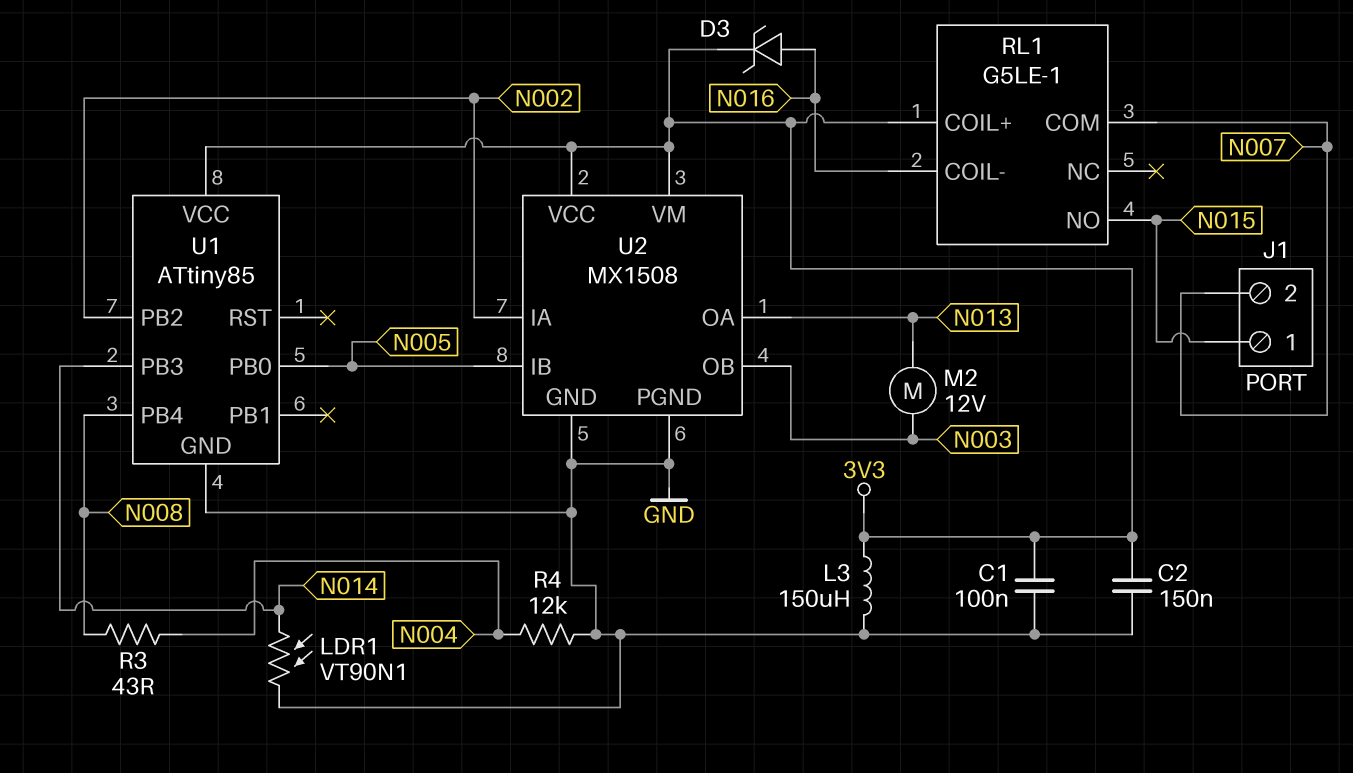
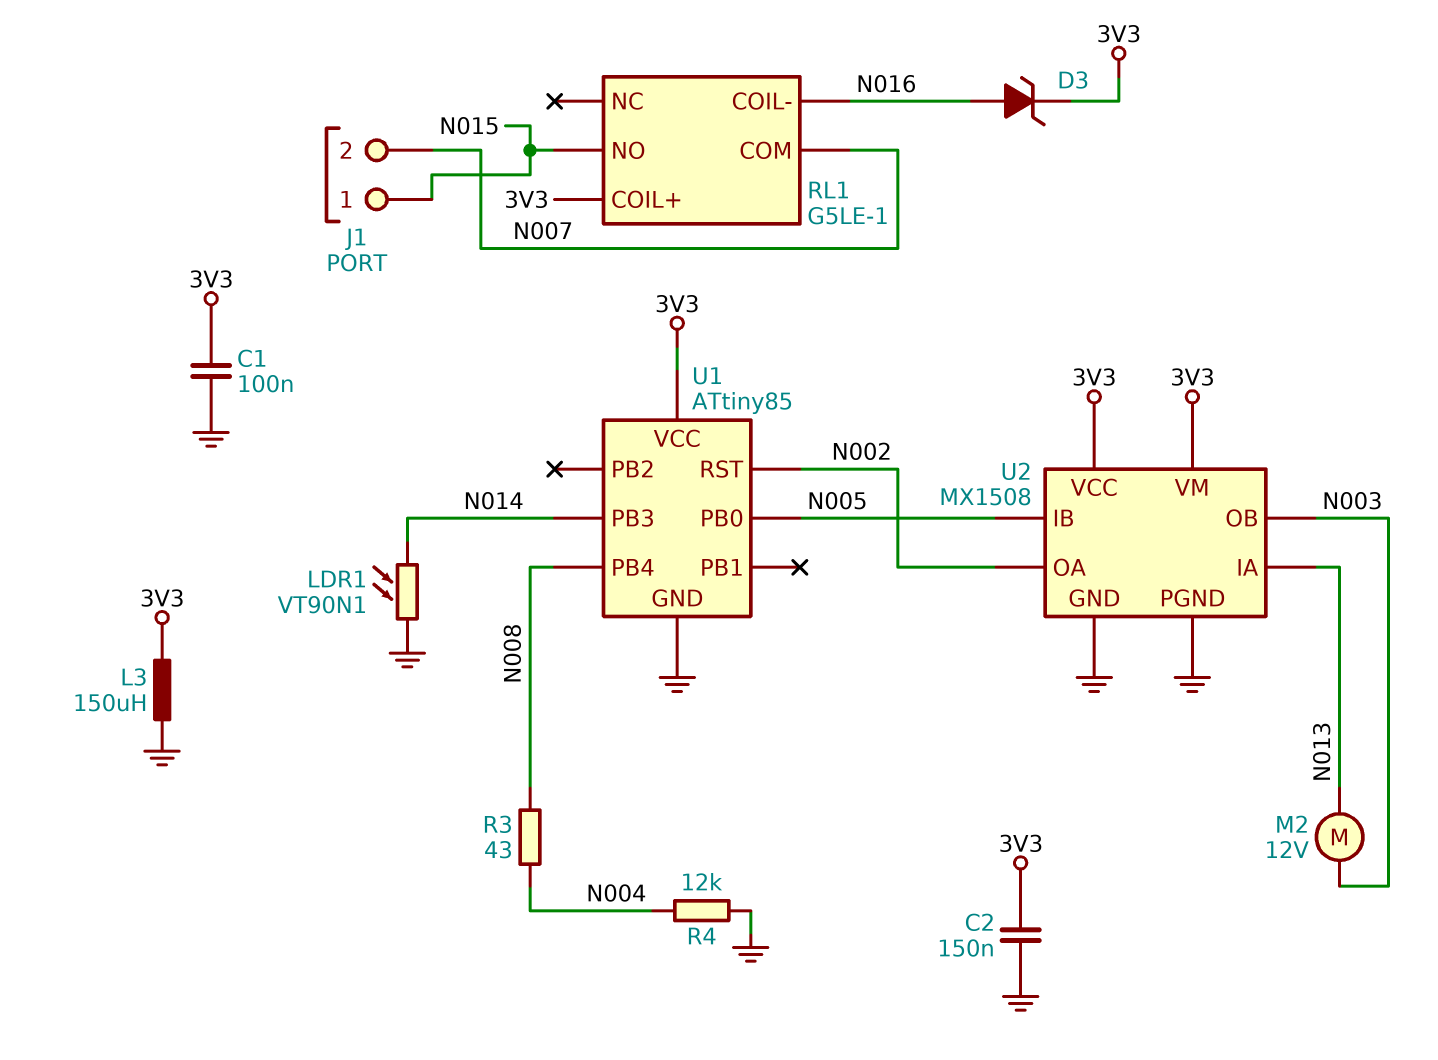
U1 pin PB2: N002 -> none
U1 pin RST: none -> N002
U2 pin IA: N002 -> N013
U2 pin OA: N013 -> N002

